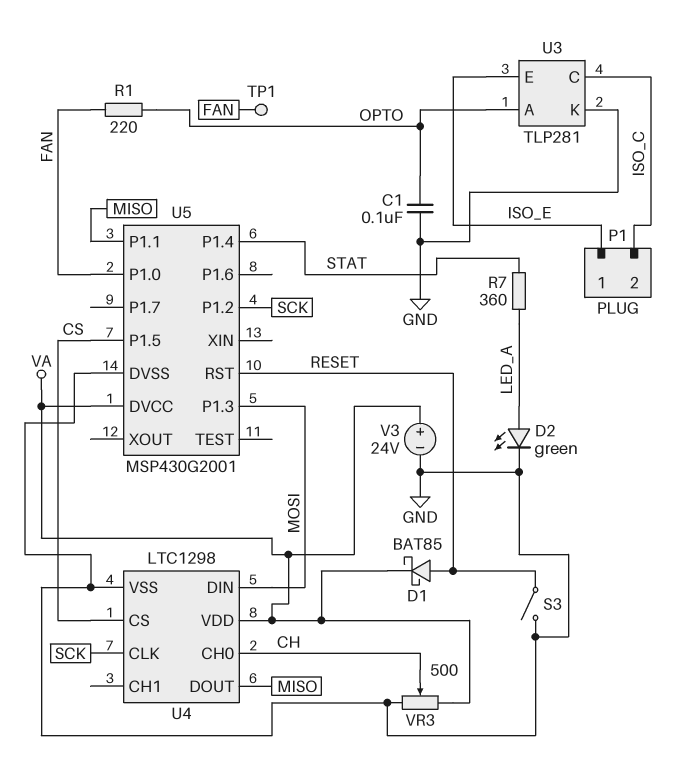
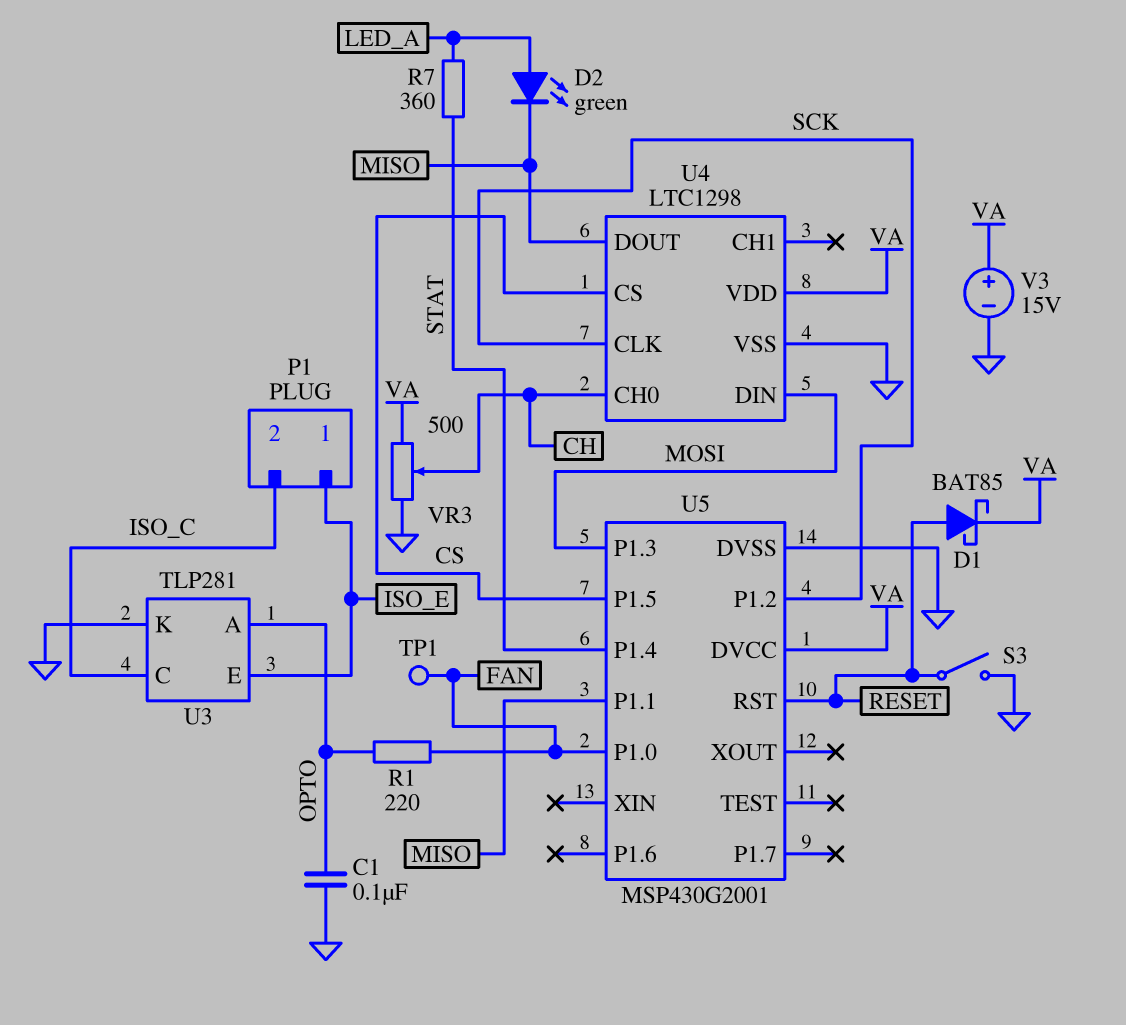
D2: LED green (A LED_A, K GND) -> LED green (A LED_A, K MISO)
V3: 24V (plus VA, minus GND) -> 15V (plus VA, minus GND)

